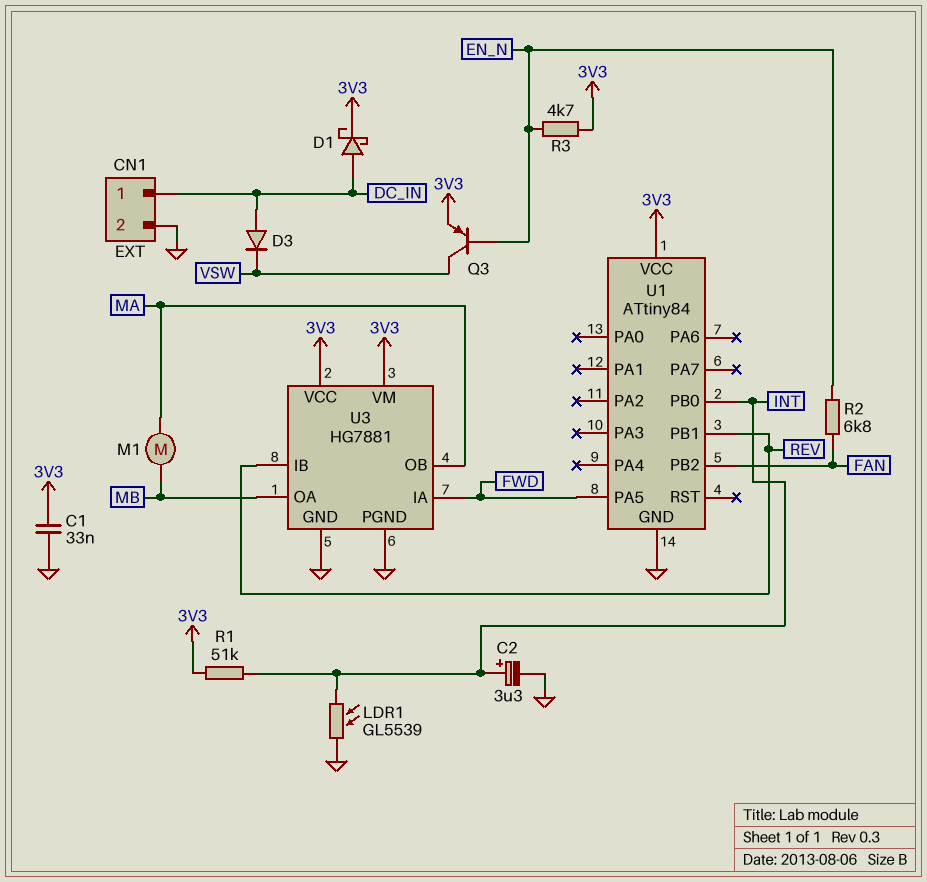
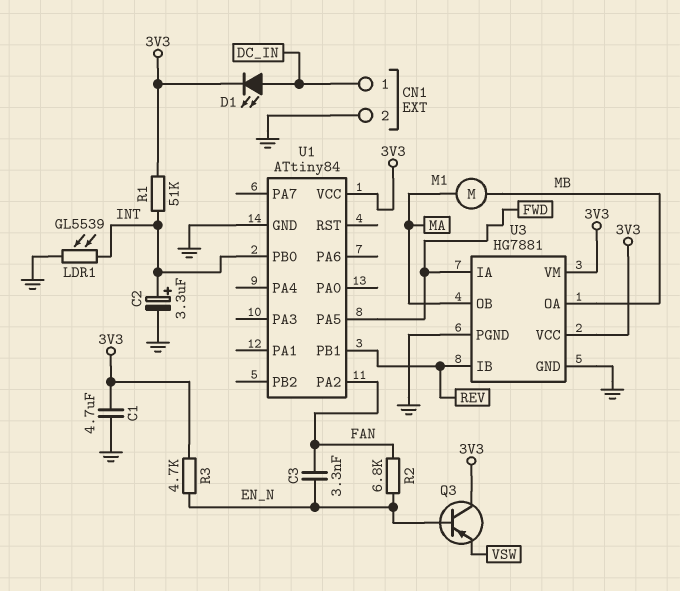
C1: 33nF (3V3, GND) -> 4.7uF (3V3, GND)
C3: none -> 3.3nF (EN_N, FAN)
D1: schottky (A DC_IN, K 3V3) -> LED (A DC_IN, K 3V3)
D3: diode (A DC_IN, K VSW) -> none
Q3: PNP (B EN_N, C VSW, E 3V3) -> PNP (B EN_N, C 3V3, E VSW)
U1 pin PA2: none -> FAN
U1 pin PB2: FAN -> none

